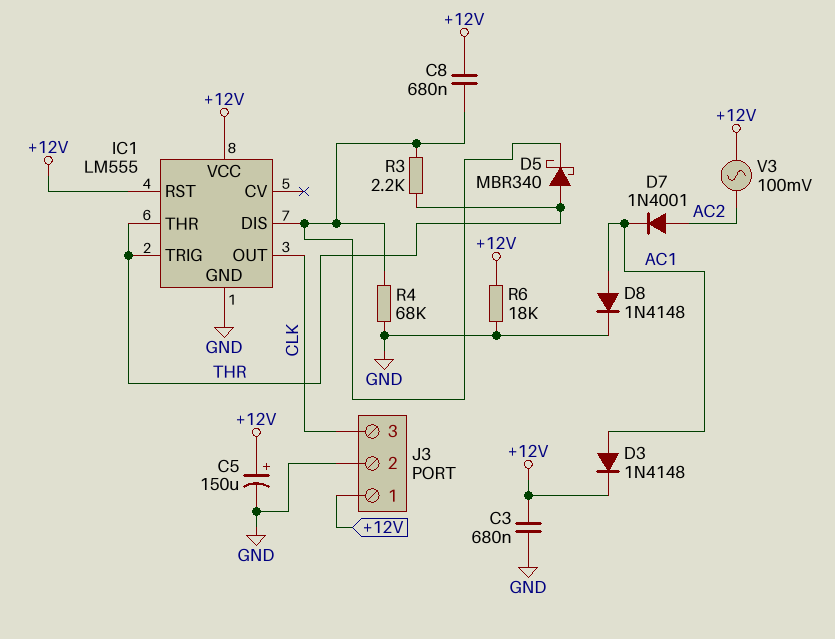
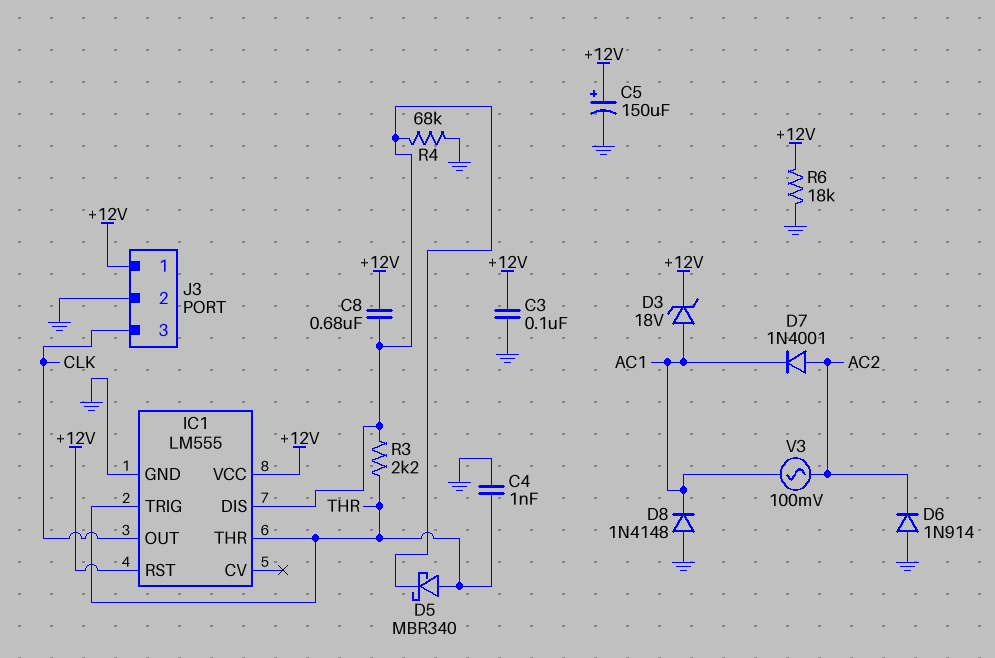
C3: 680nF (+12V, GND) -> 100nF (+12V, GND)
C4: none -> 1nF (GND, THR)
D3: diode 1N4148 (A AC1, K +12V) -> zener 18V (A AC1, K +12V)
D6: none -> diode 1N914 (A GND, K AC2)
D8: diode 1N4148 (A AC1, K GND) -> diode 1N4148 (A GND, K AC1)
V3: AC 100mV (+12V, AC2) -> AC 100mV (AC1, AC2)

